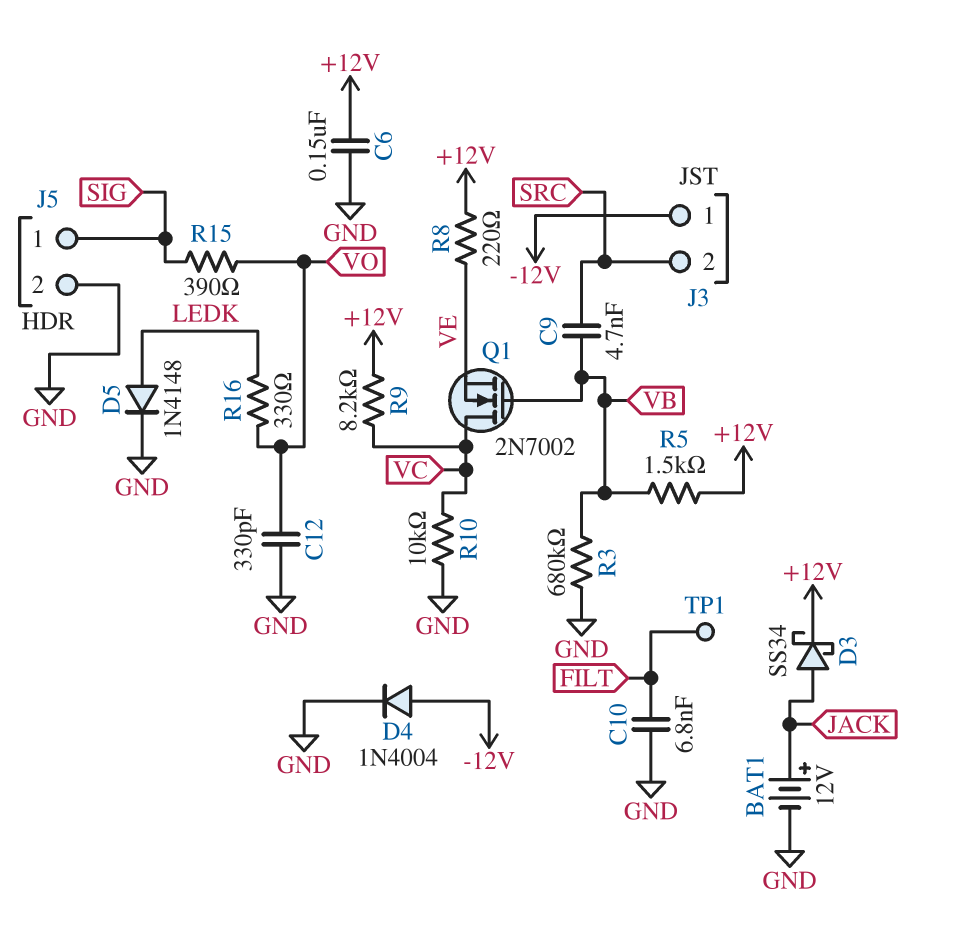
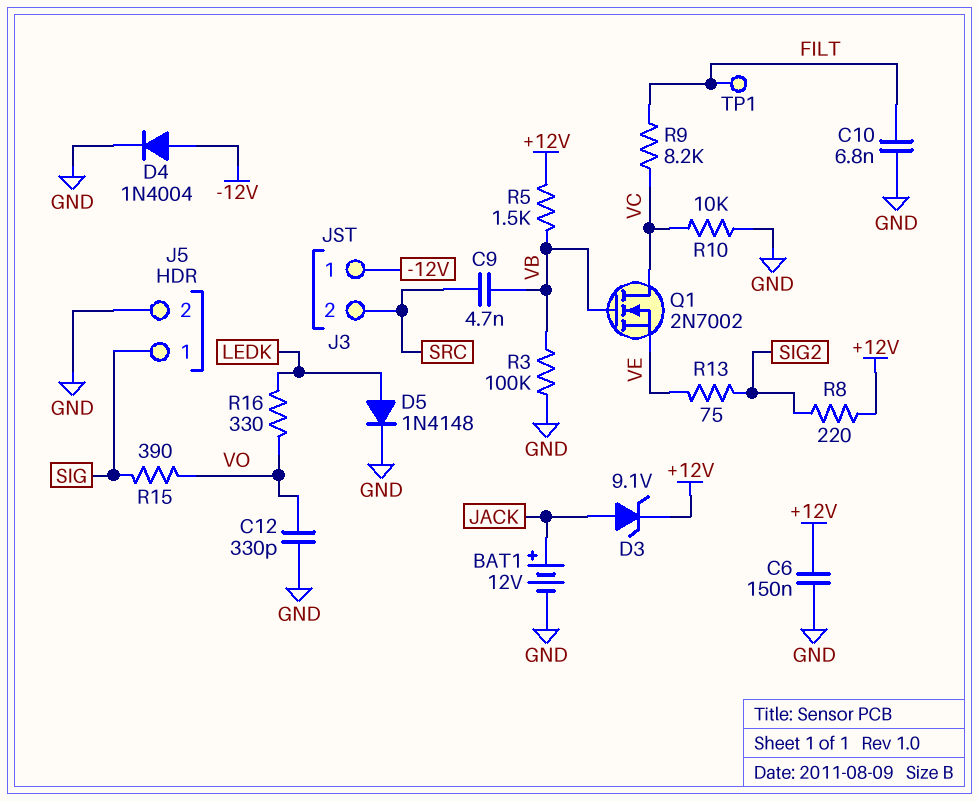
D3: schottky SS34 (A JACK, K +12V) -> zener 9.1V (A JACK, K +12V)
R3: 680k (GND, VB) -> 100k (GND, VB)
R8: 220 (+12V, VE) -> 220 (+12V, SIG2)
R9: 8.2k (+12V, VC) -> 8.2k (FILT, VC)
R13: none -> 75 (SIG2, VE)

